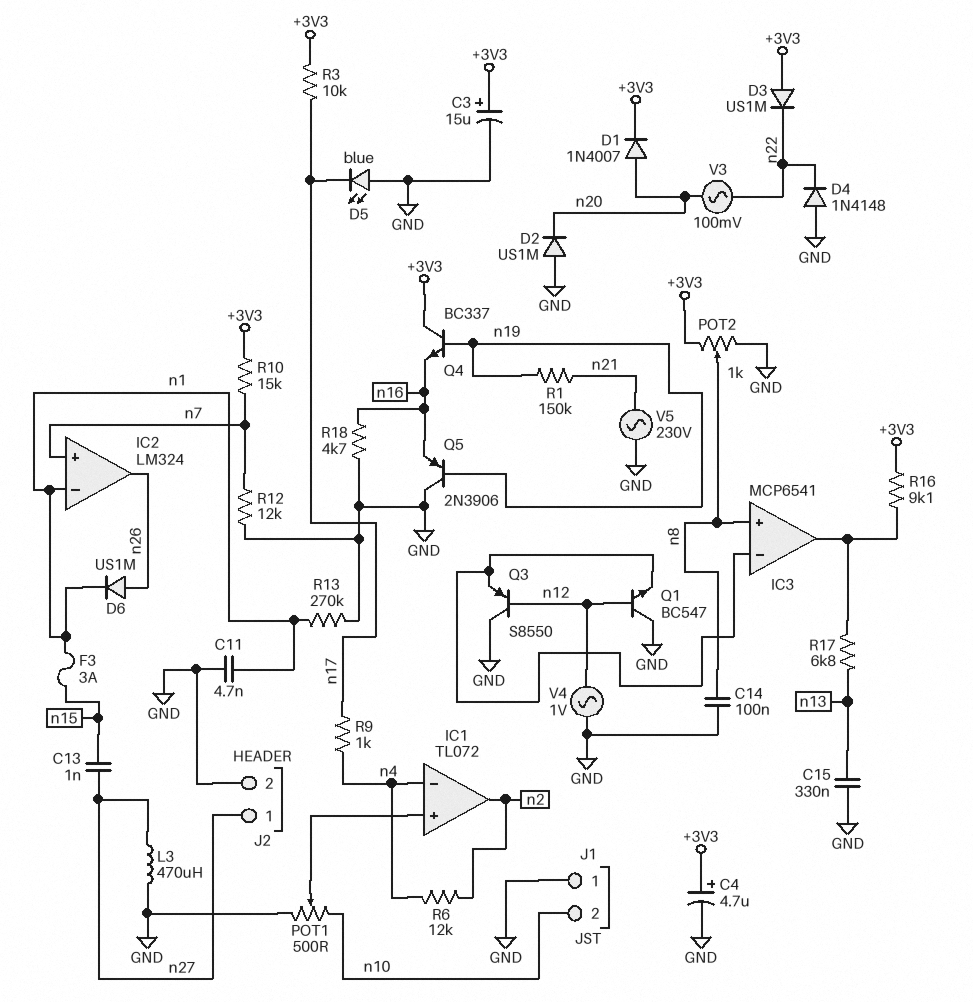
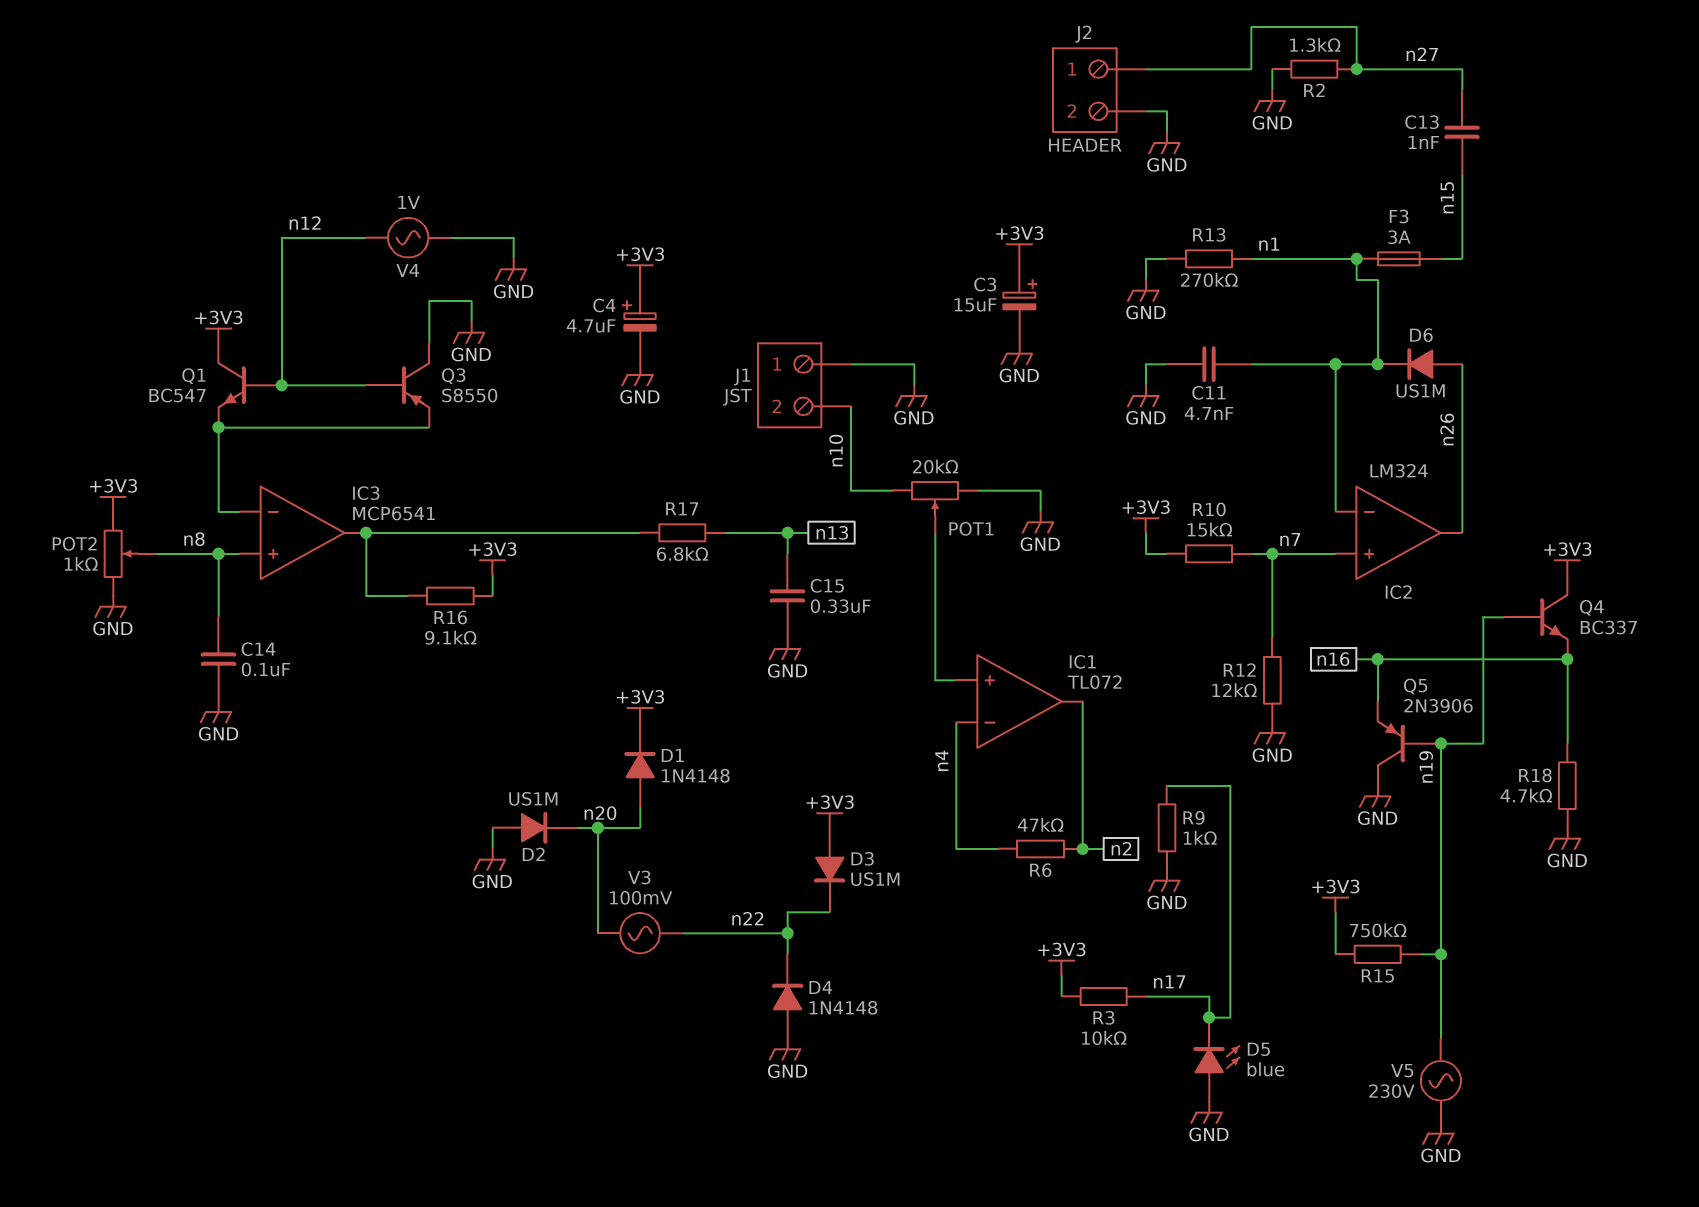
D1: diode 1N4007 (A n20, K +3V3) -> diode 1N4148 (A n20, K +3V3)
L3: 470uH (GND, n27) -> none
POT1: 500 (GND, n10, wiper IC1/in+) -> 20k (GND, n10, wiper IC1/in+)
Q1: NPN BC547 (B n12, C GND, E IC3/in-) -> NPN BC547 (B n12, C +3V3, E IC3/in-)
R1: 150k (n19, n21) -> none
R2: none -> 1.3k (GND, n27)
R6: 12k (n2, n4) -> 47k (n2, n4)
R9: 1k (n4, n17) -> 1k (GND, n17)
R15: none -> 750k (+3V3, n19)
V5: AC 230V (GND, n21) -> AC 230V (GND, n19)

